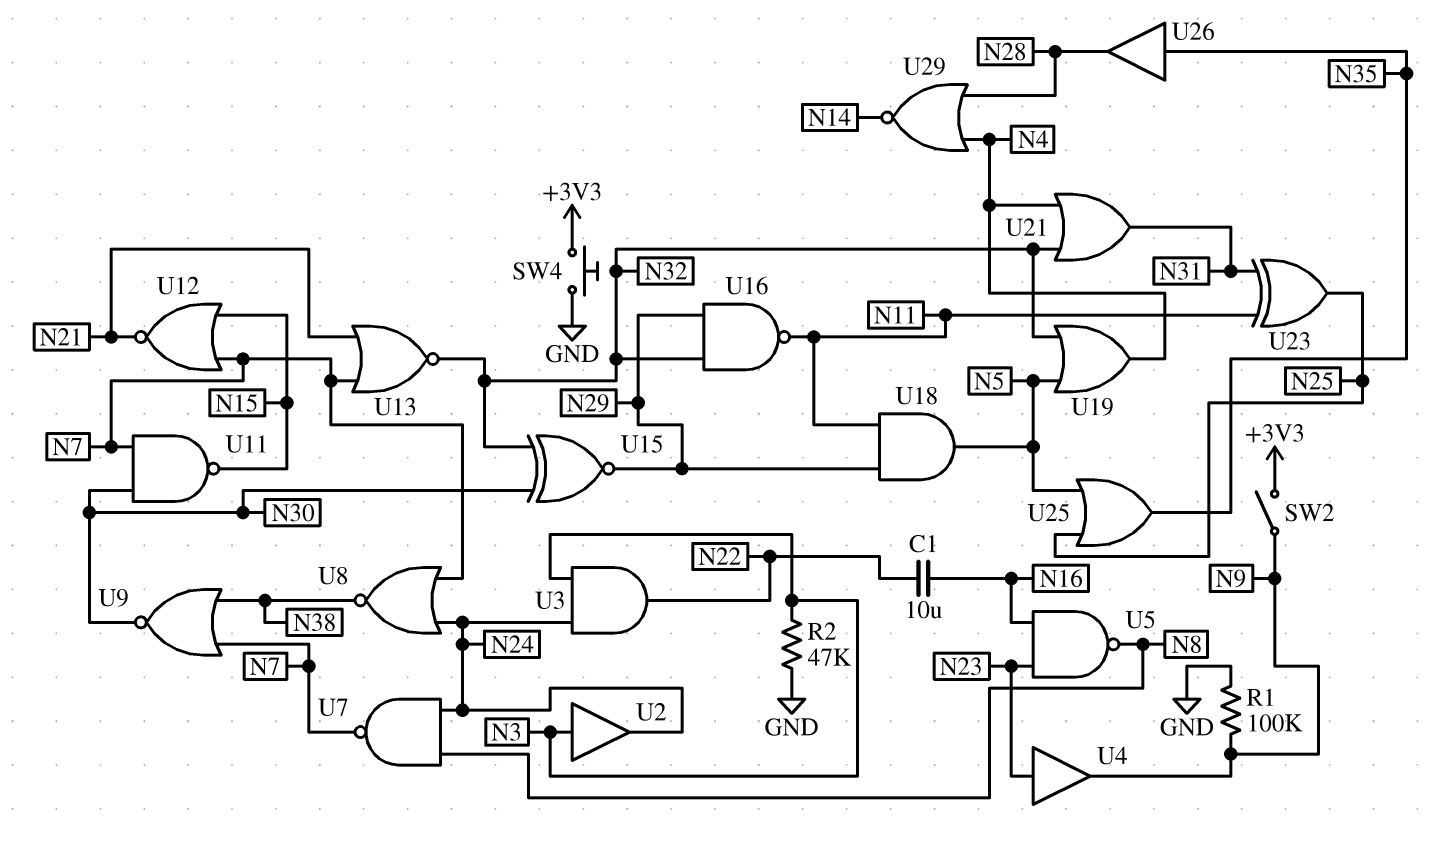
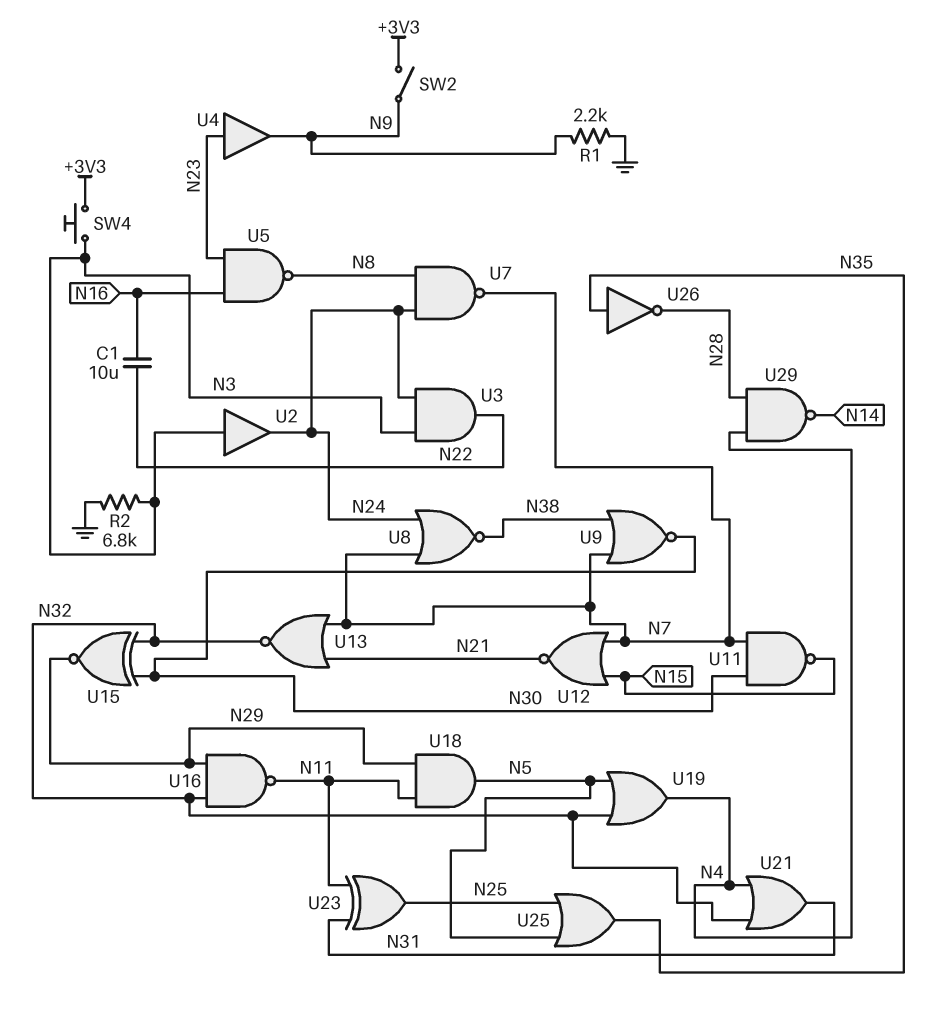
R1: 100k (GND, N9) -> 2.2k (GND, N9)
R2: 47k (GND, N3) -> 6.8k (GND, N3)
SW4: button (+3V3, GND) -> button (+3V3, N3)
U26: buffer (in N35, out N28) -> NOT (in N35, out N28)
U29: NOR (in N4, in N28, out N14) -> NAND (in N4, in N28, out N14)

